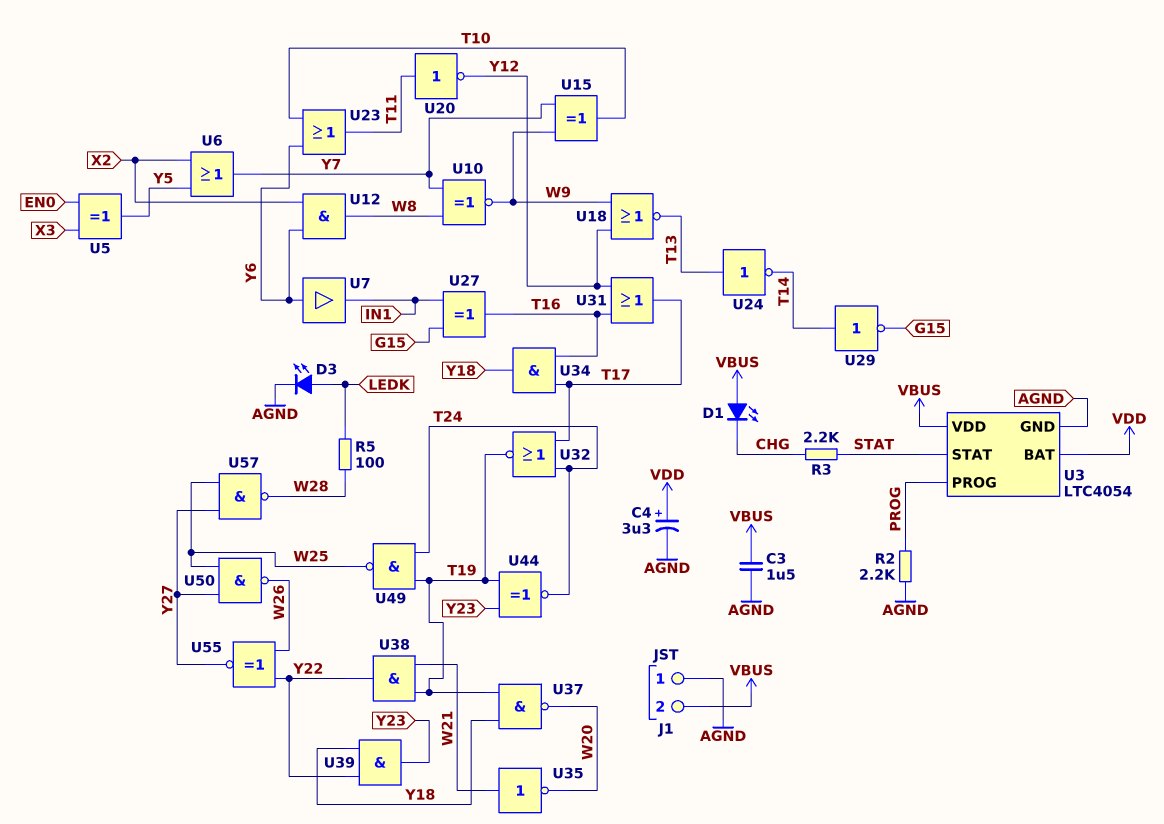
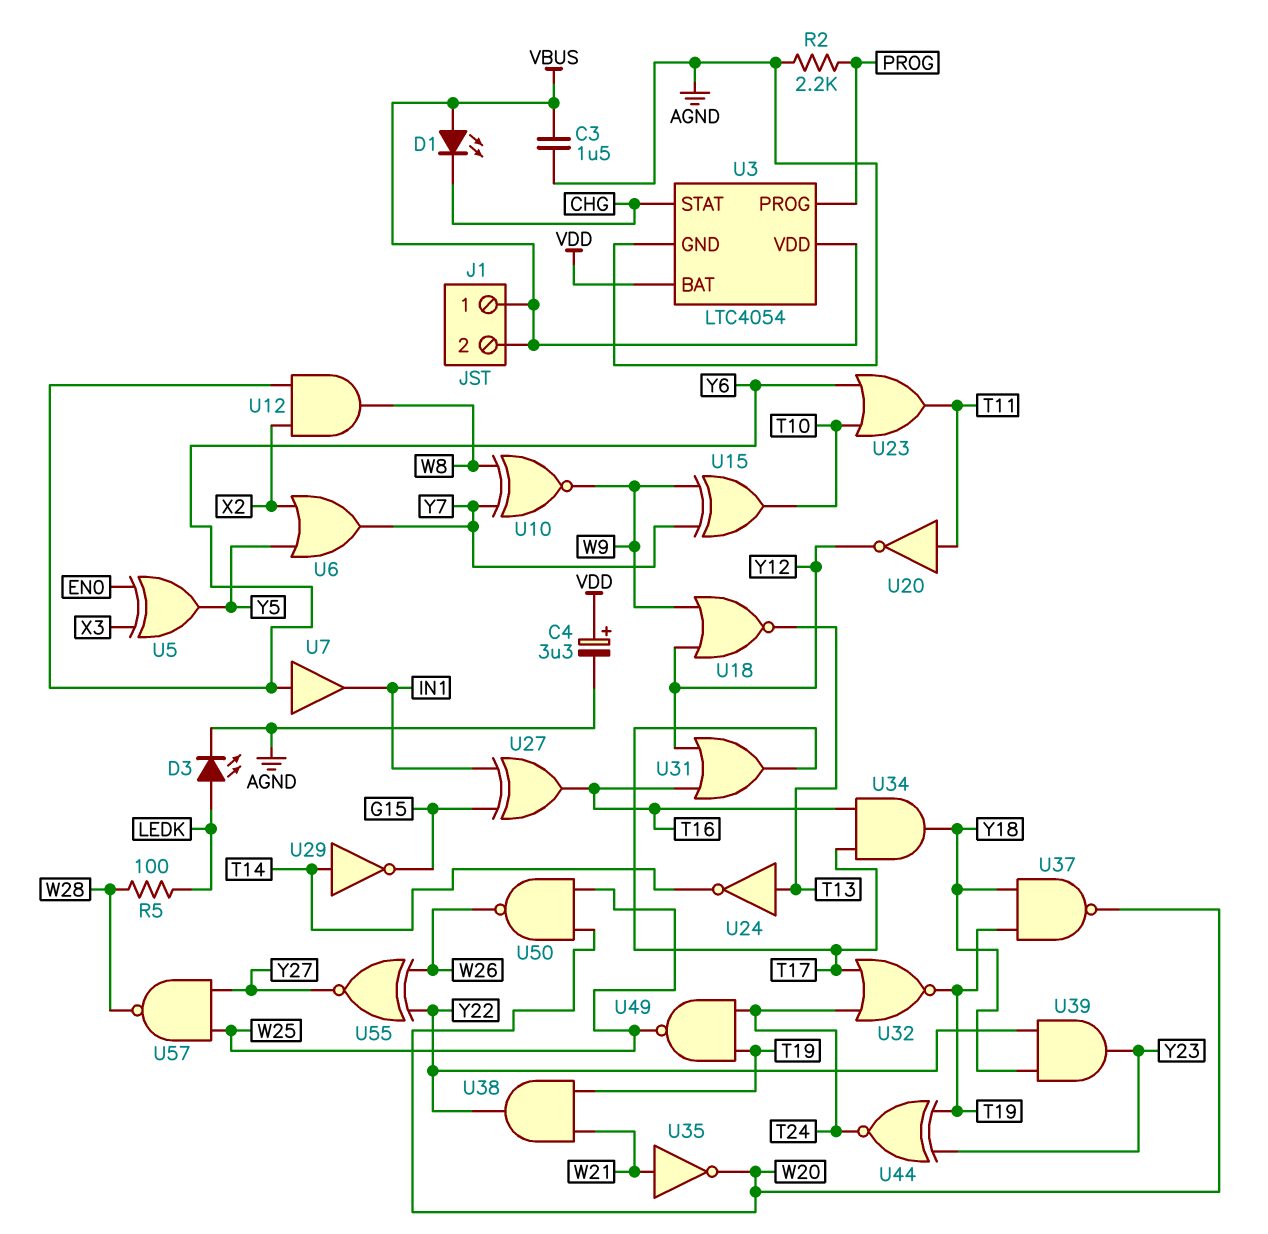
J1 pin 1: AGND -> VBUS
R3: 2.2k (CHG, STAT) -> none
U3 pin STAT: STAT -> CHG
U50: NAND (in W25, in Y27, out W26) -> NAND (in W20, in W25, out W26)

